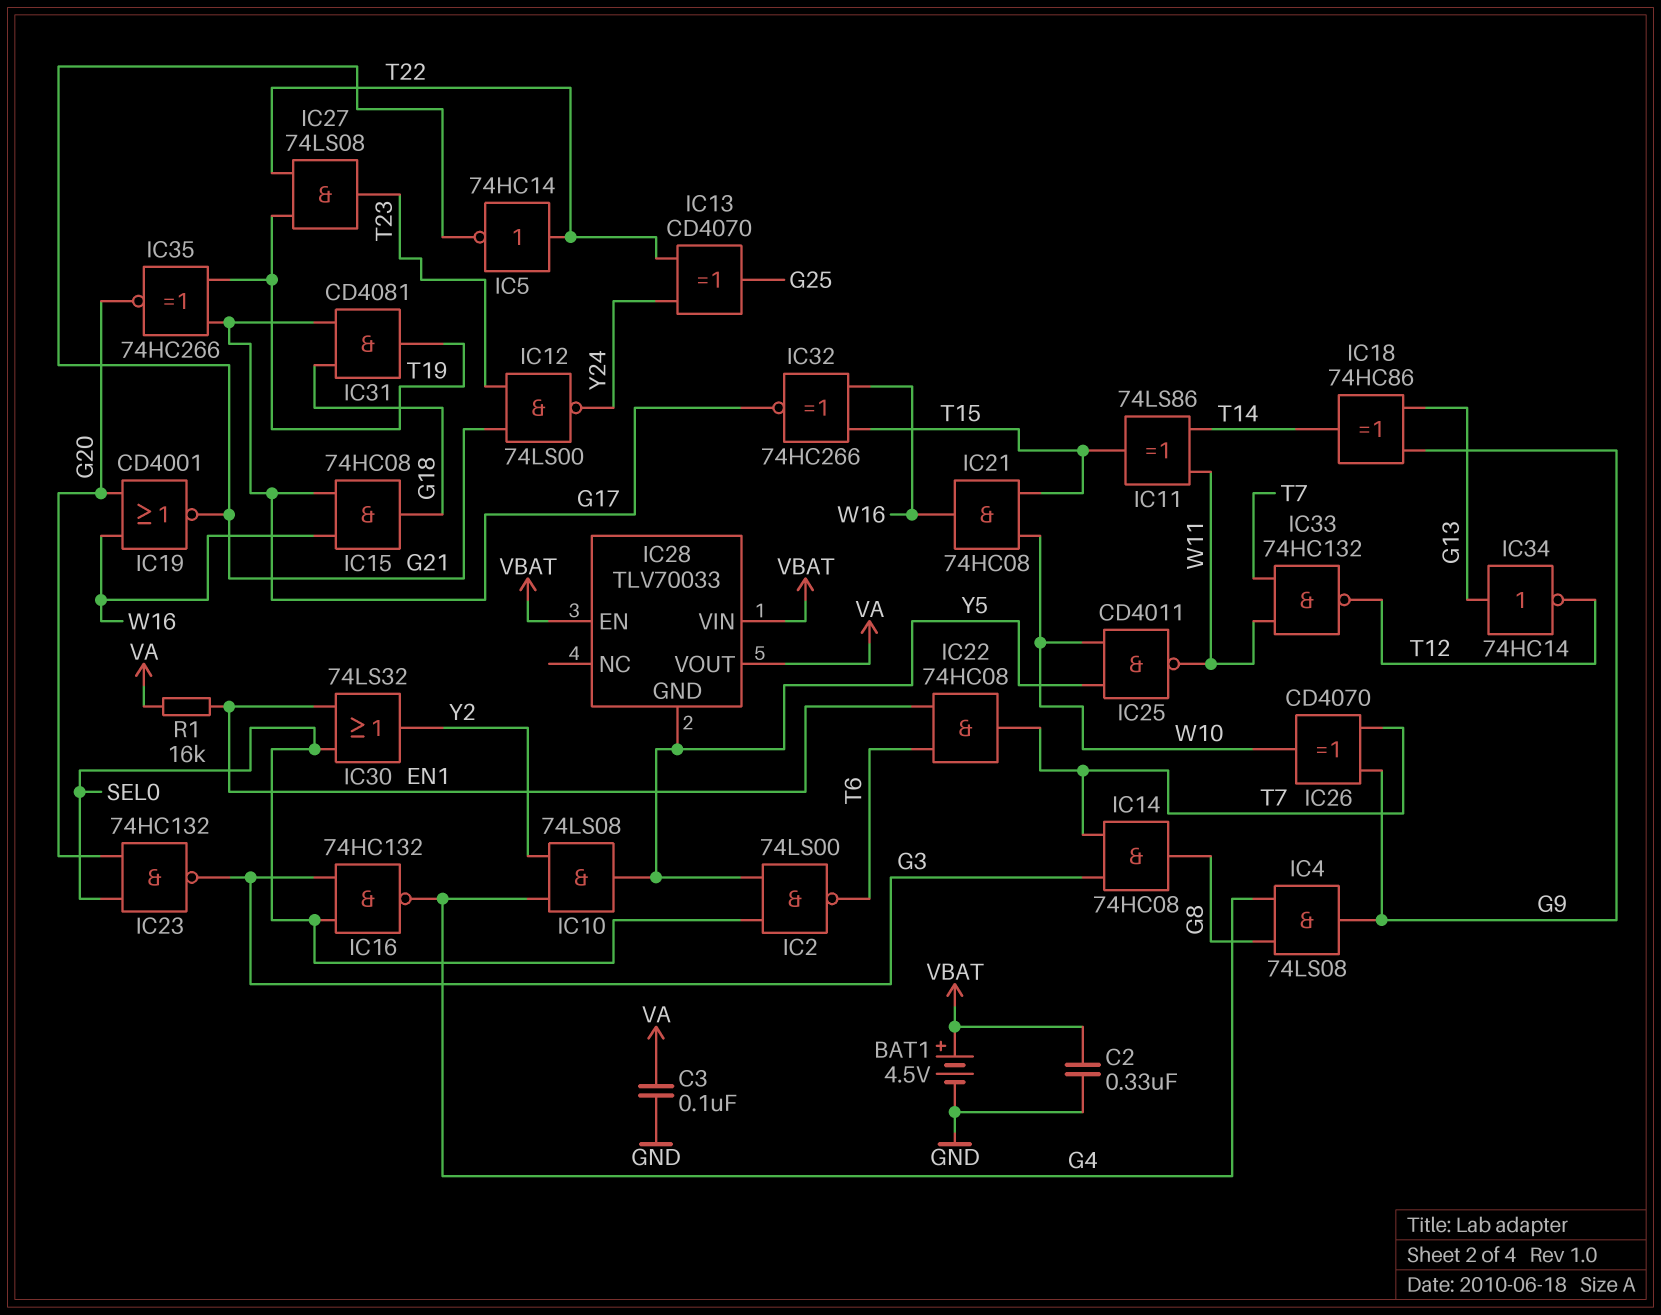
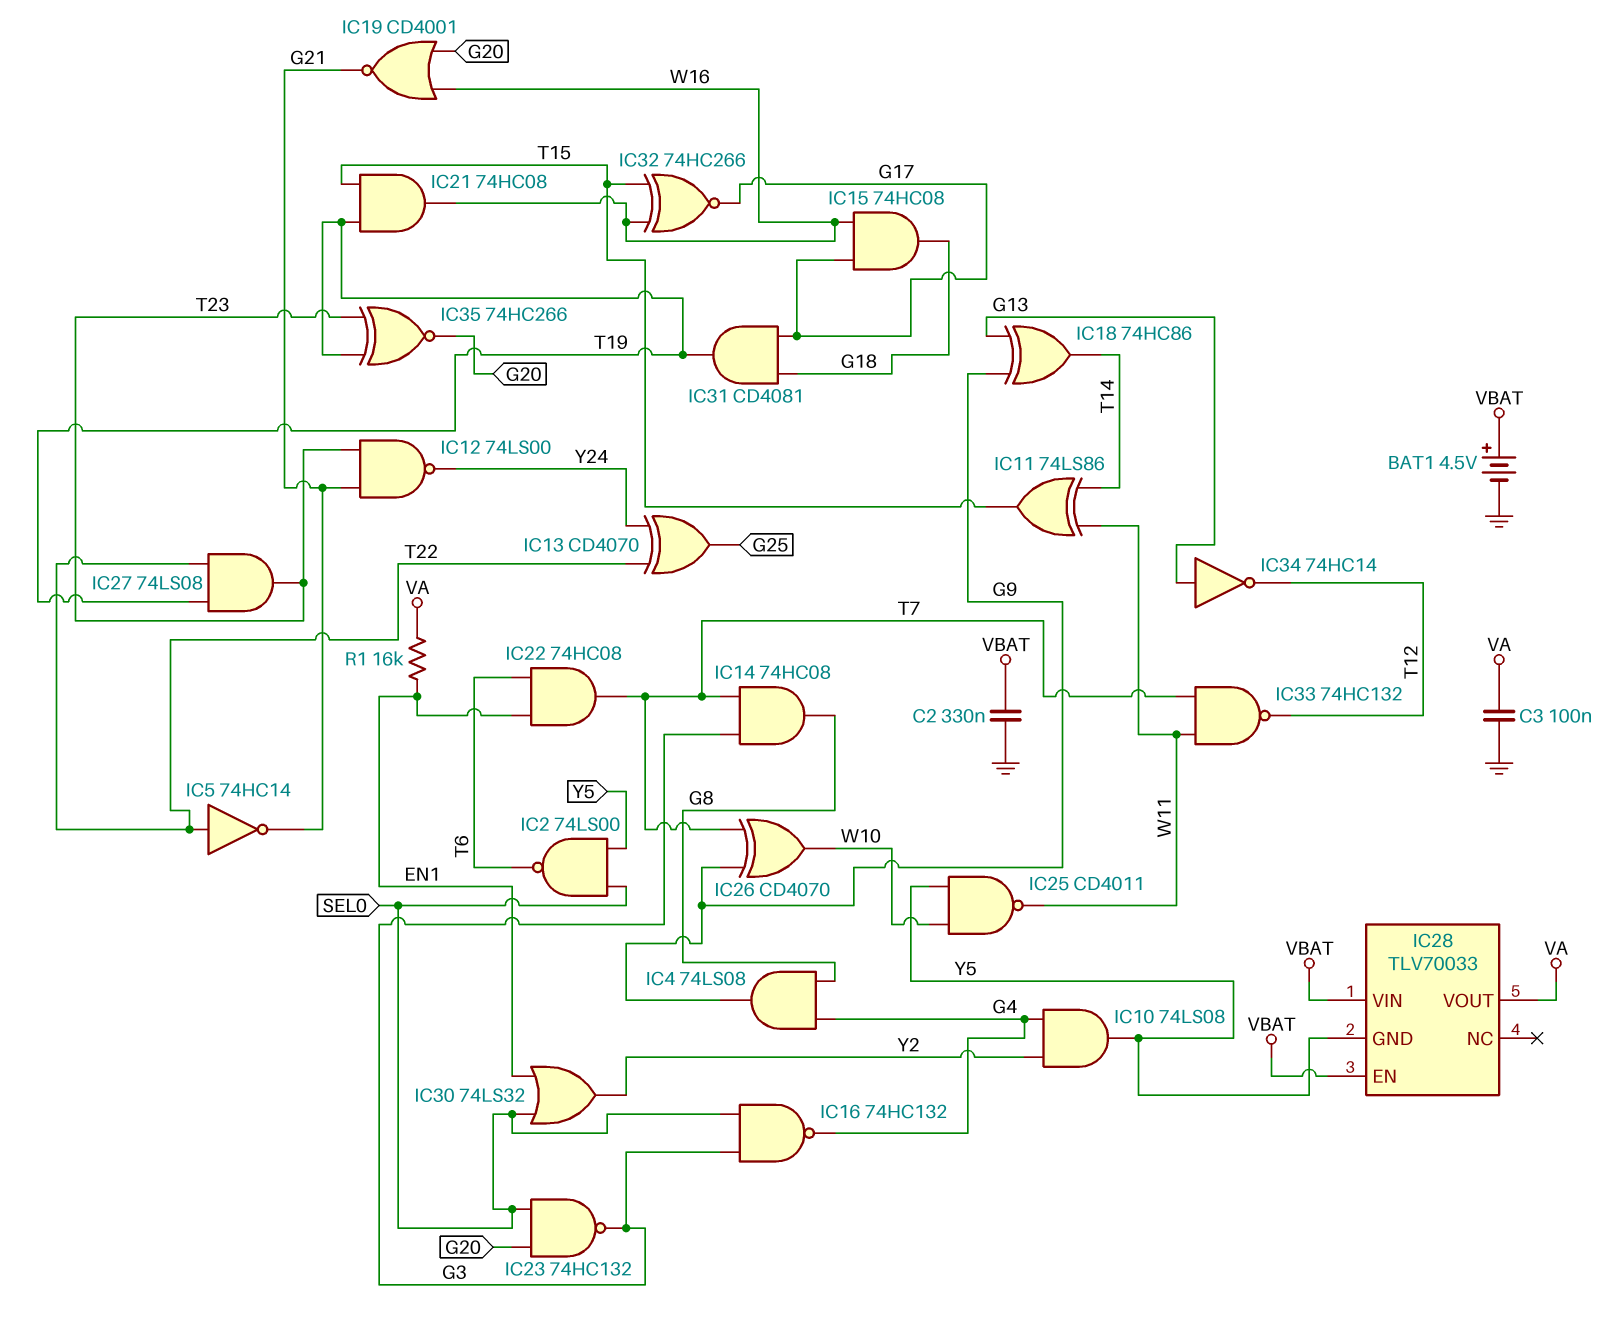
IC21: AND 74HC08 (in T15, in W10, out W16) -> AND 74HC08 (in T15, in T19, out W16)
IC35: XNOR 74HC266 (in G17, in T19, out G20) -> XNOR 74HC266 (in T19, in T23, out G20)

